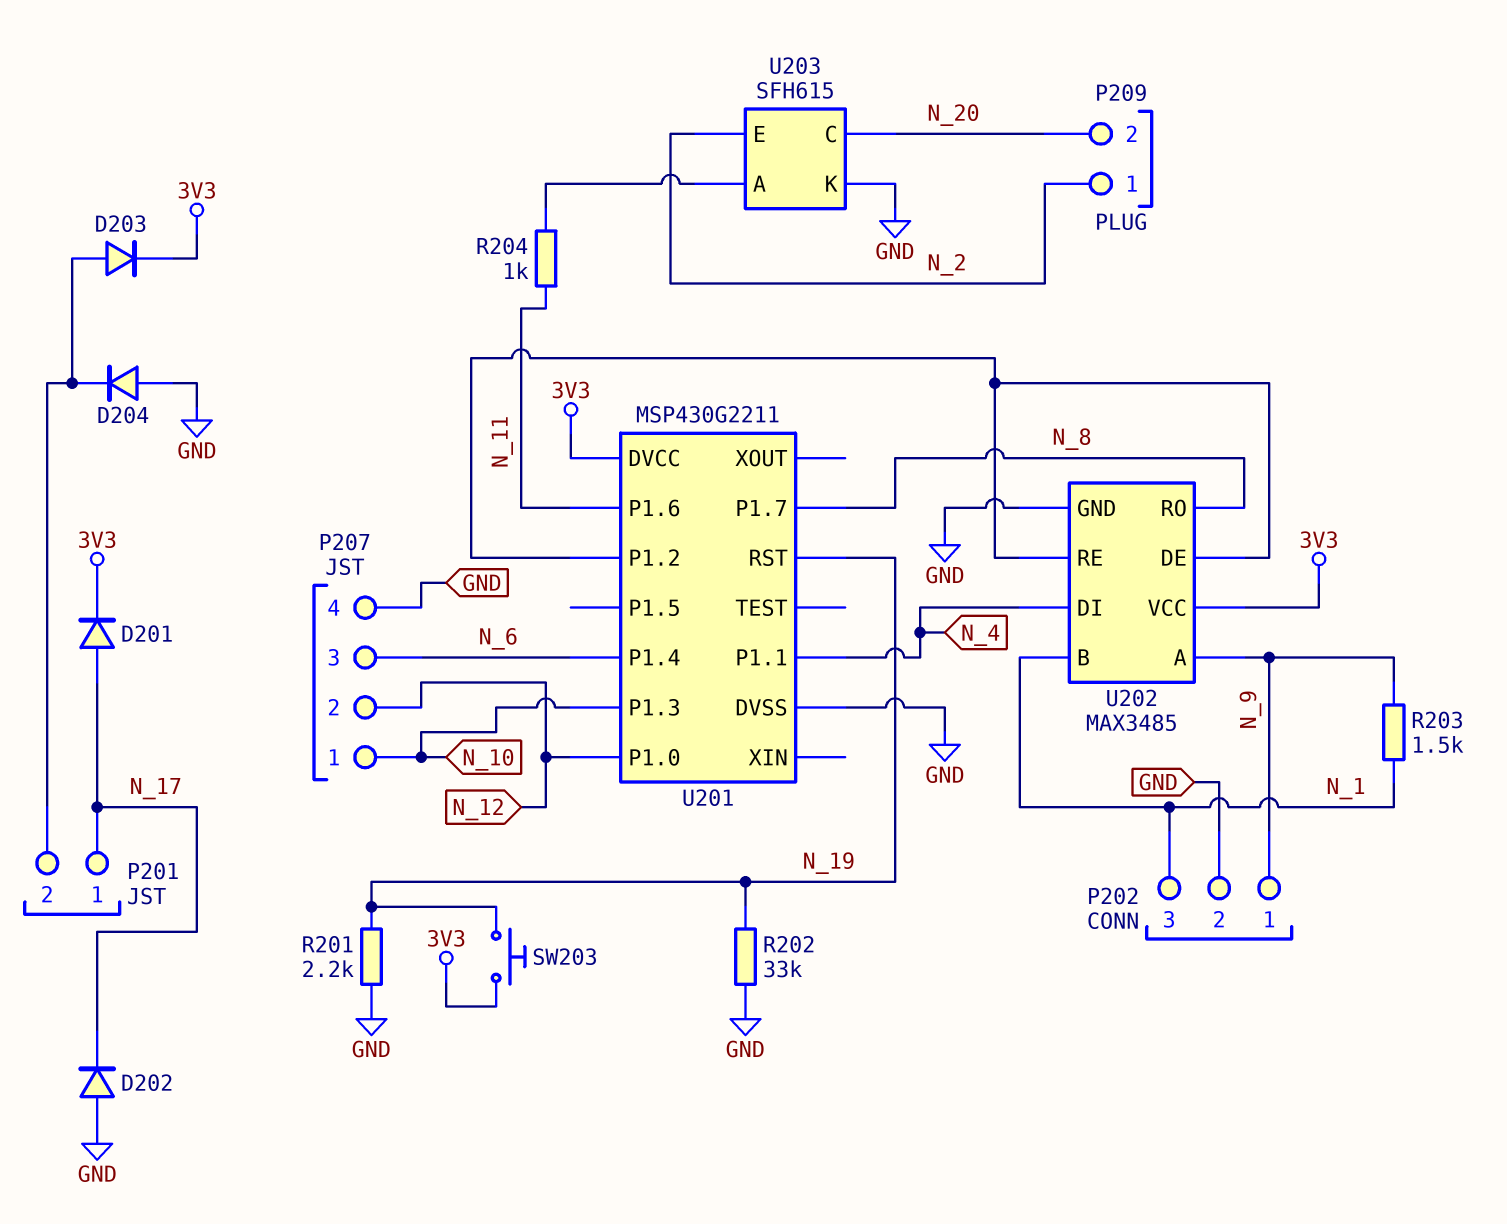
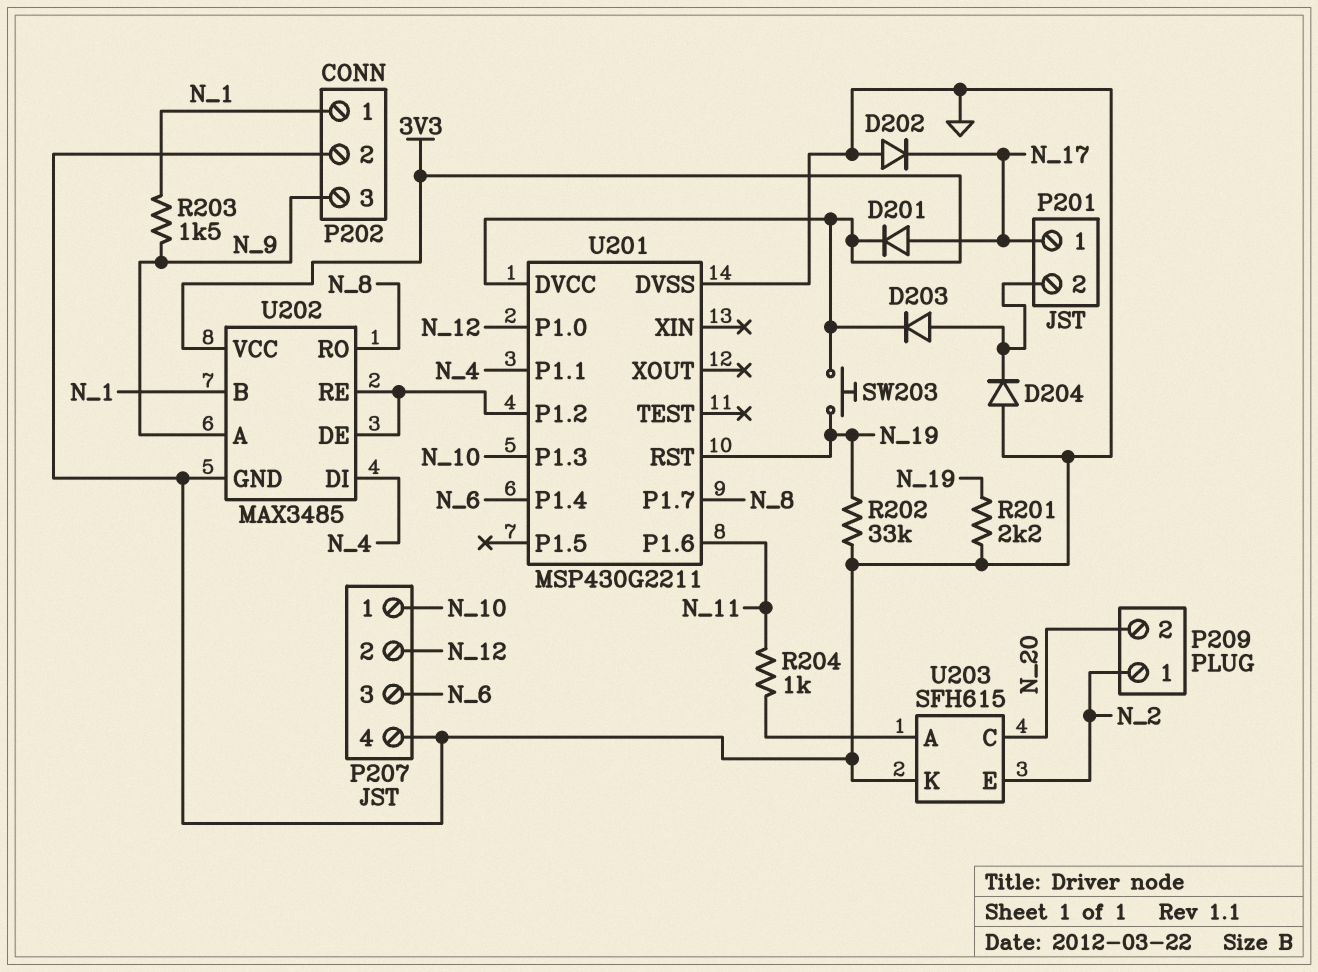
P202 pin 1: N_9 -> N_1
P202 pin 3: N_1 -> N_9

